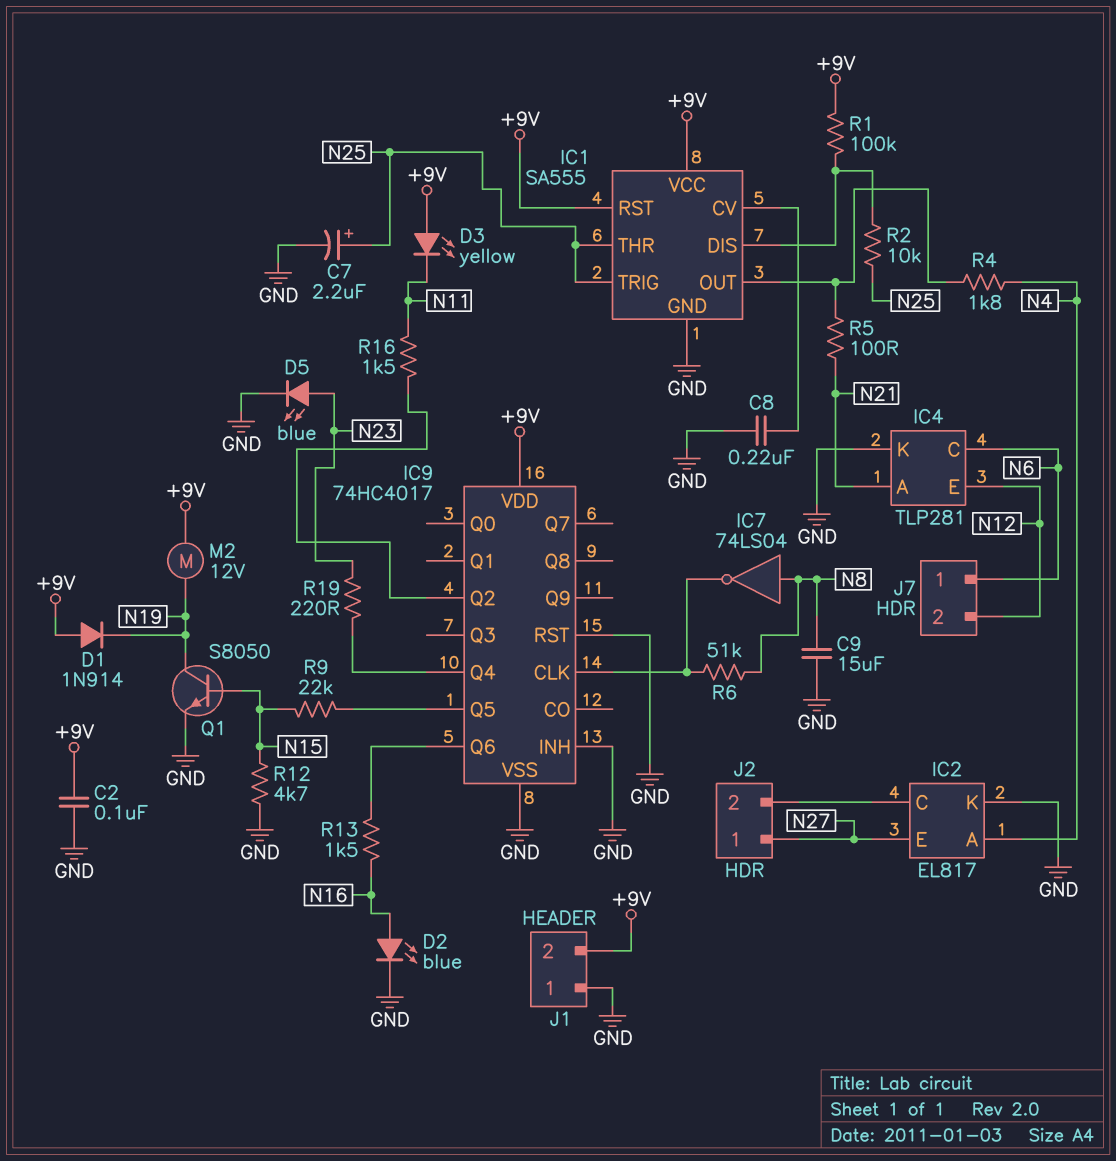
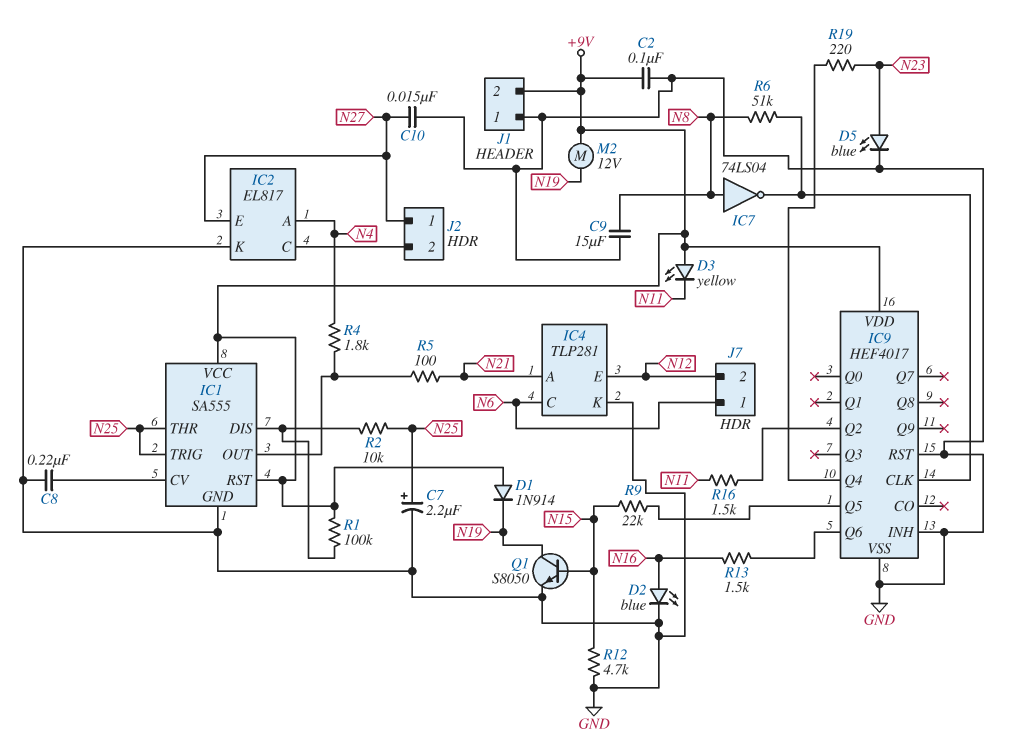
C10: none -> 15nF (GND, N27)
IC9: 74HC4017 -> HEF4017

